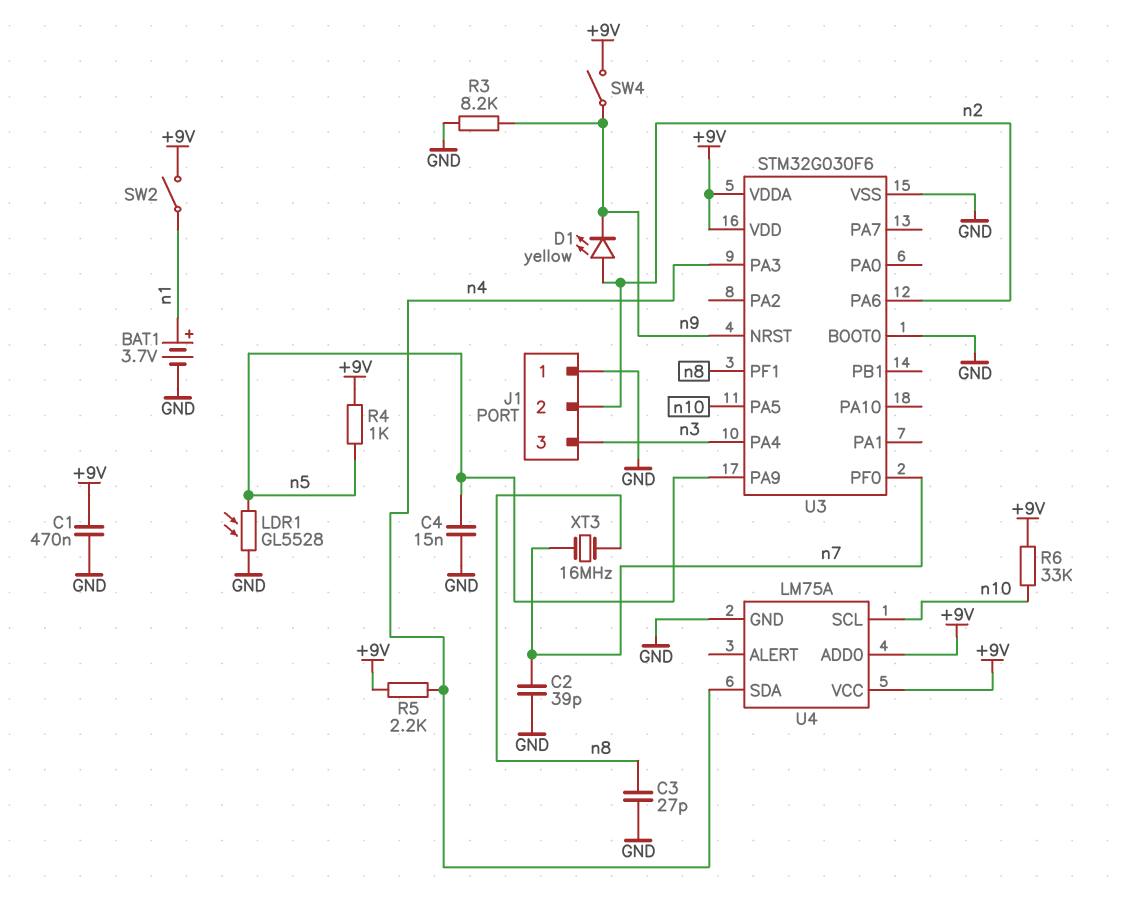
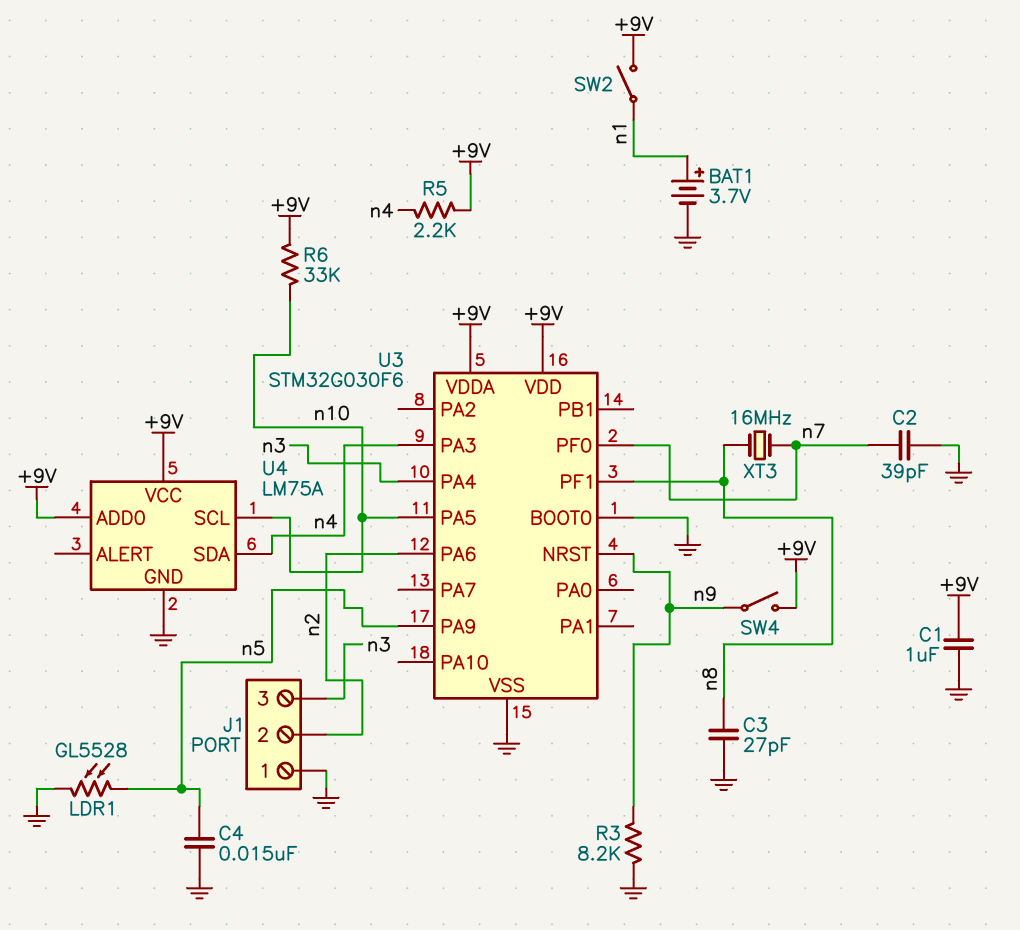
C1: 470nF (+9V, GND) -> 1uF (+9V, GND)
D1: LED yellow (A n2, K n9) -> none
R4: 1k (+9V, n5) -> none

